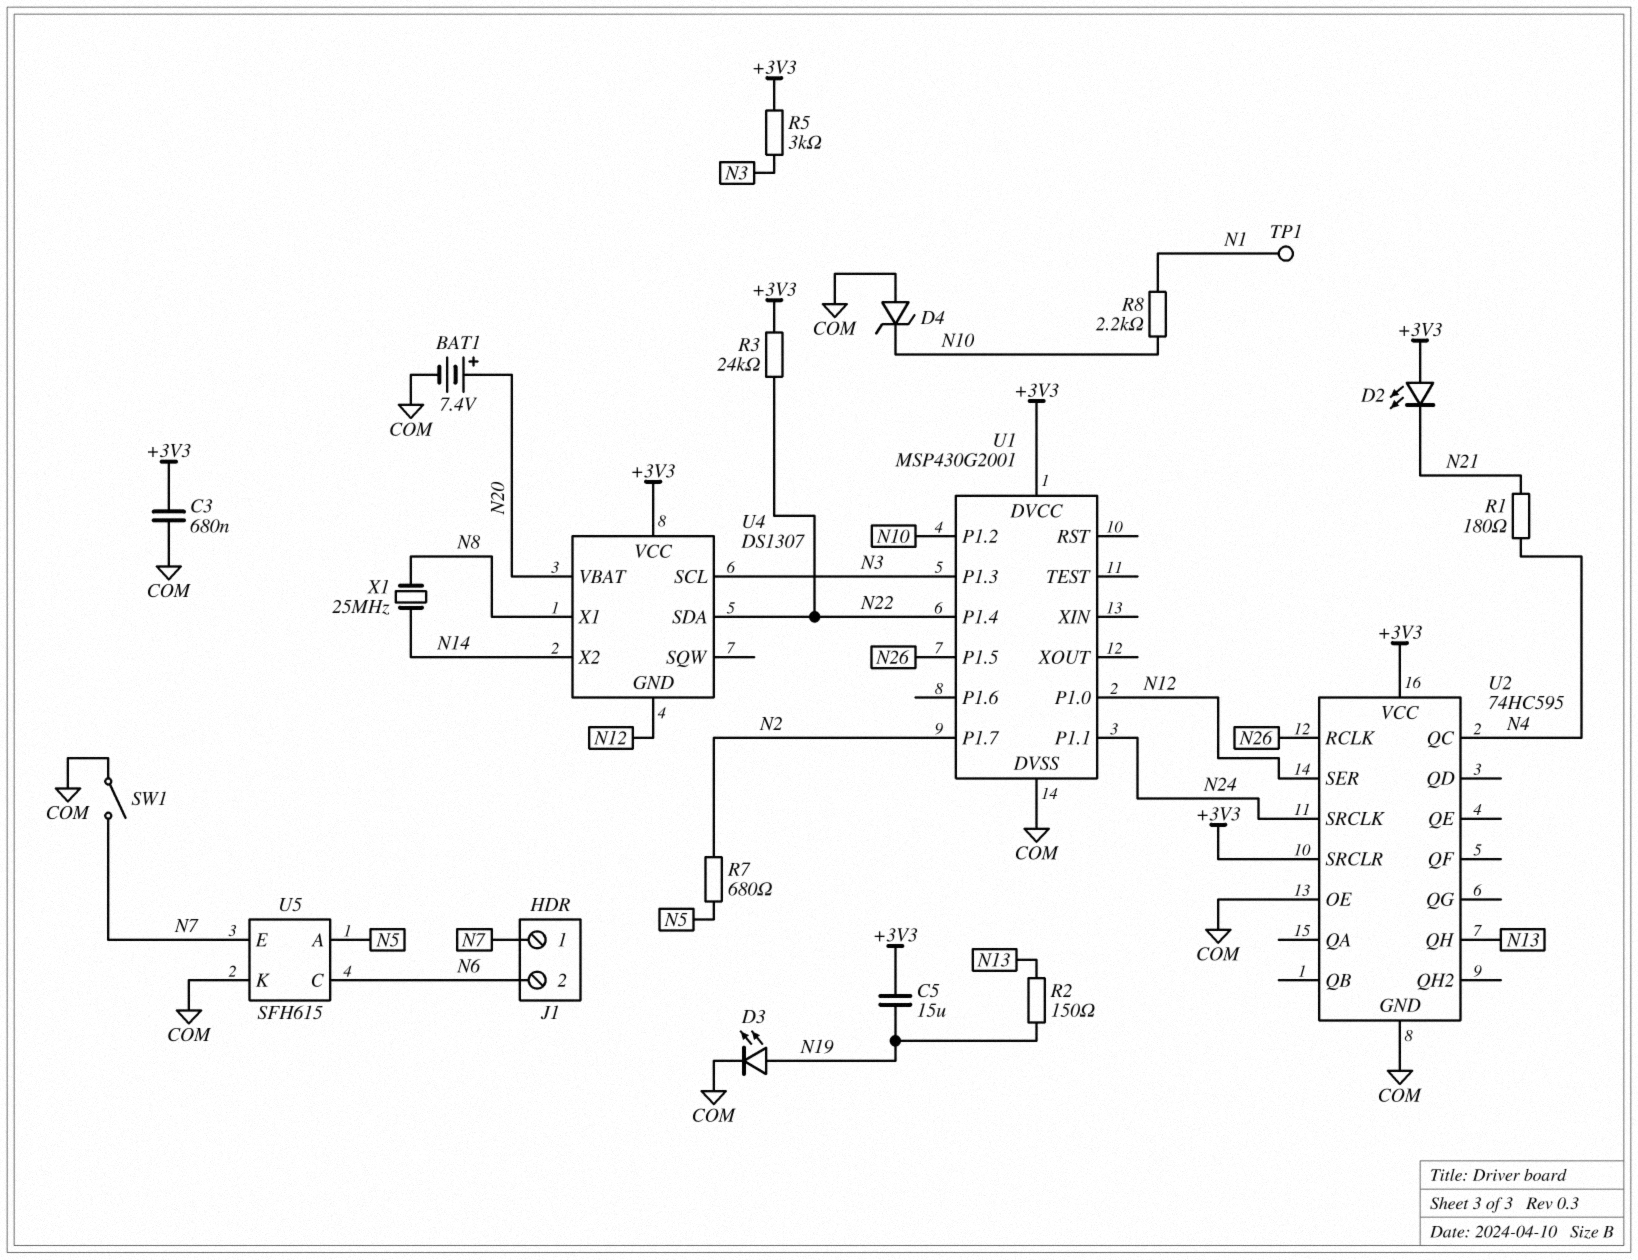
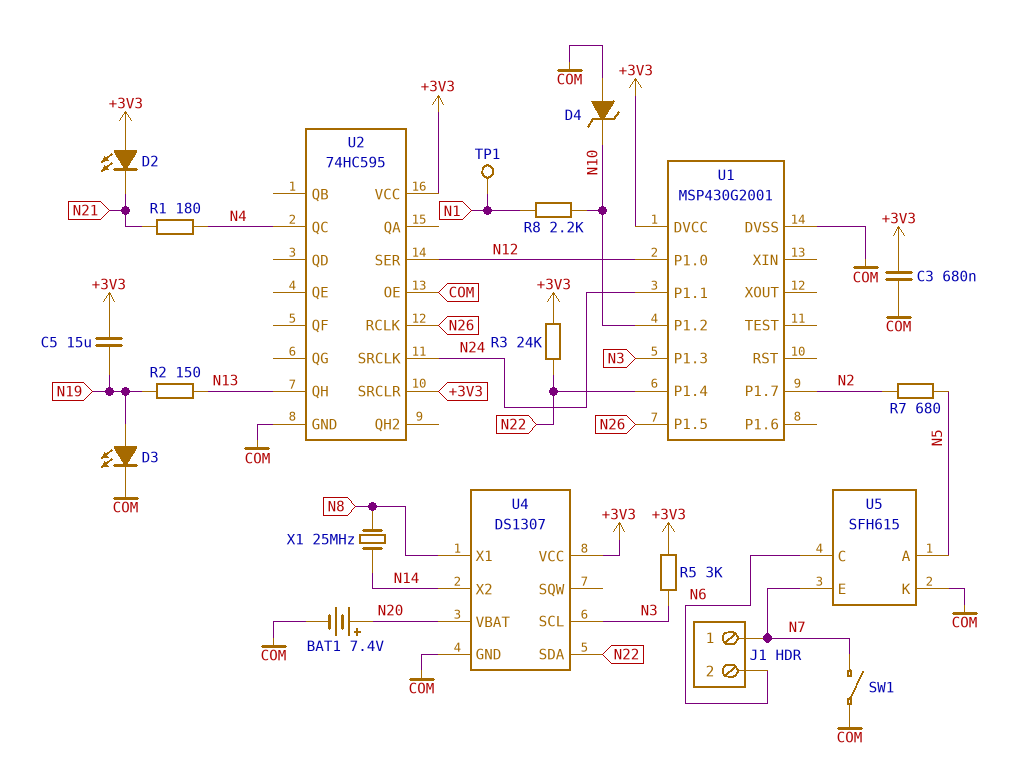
U4 pin GND: N12 -> COM

